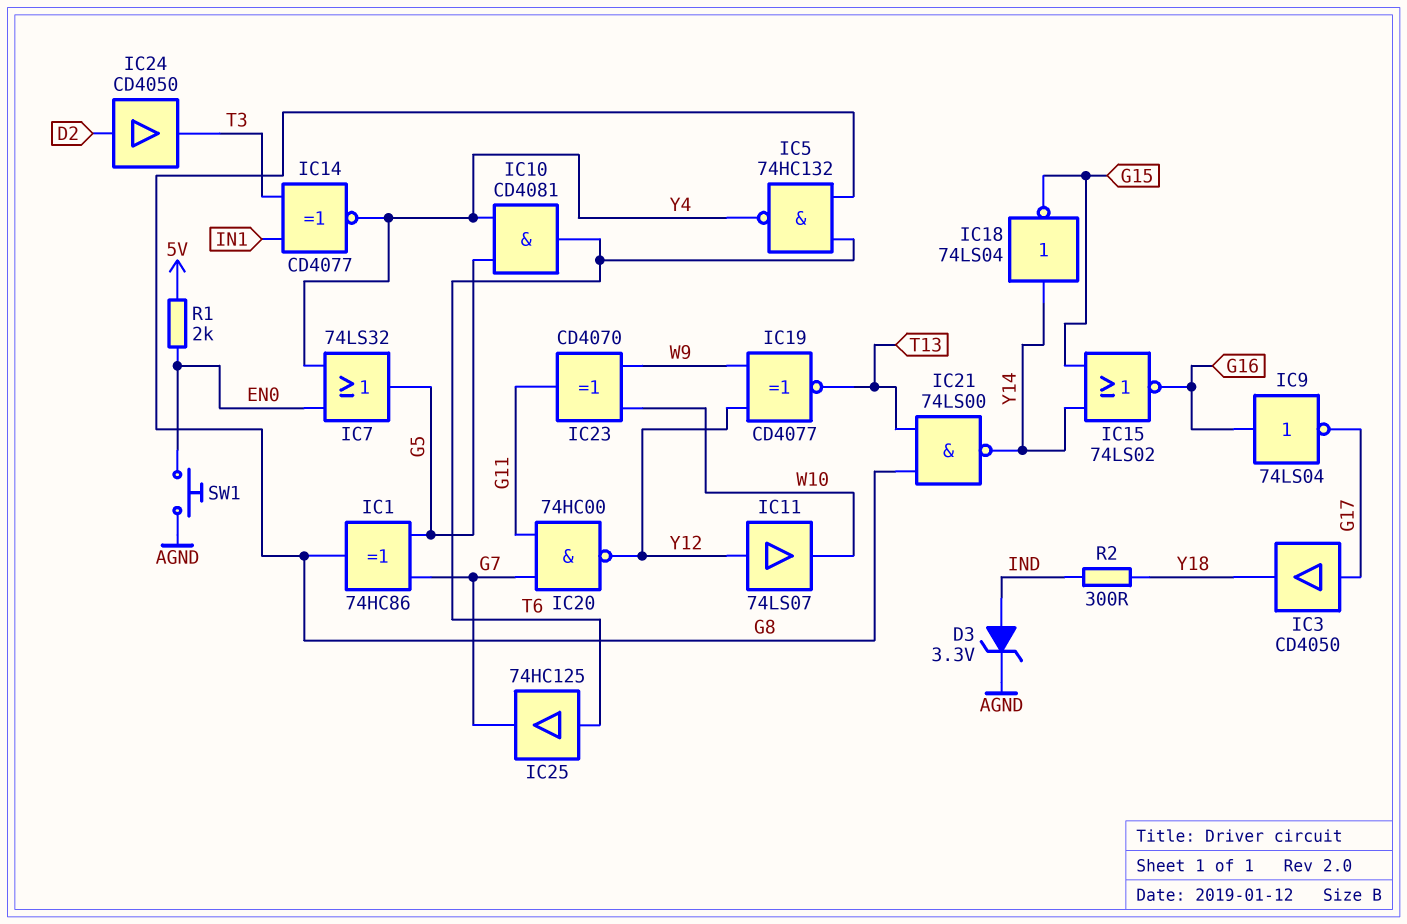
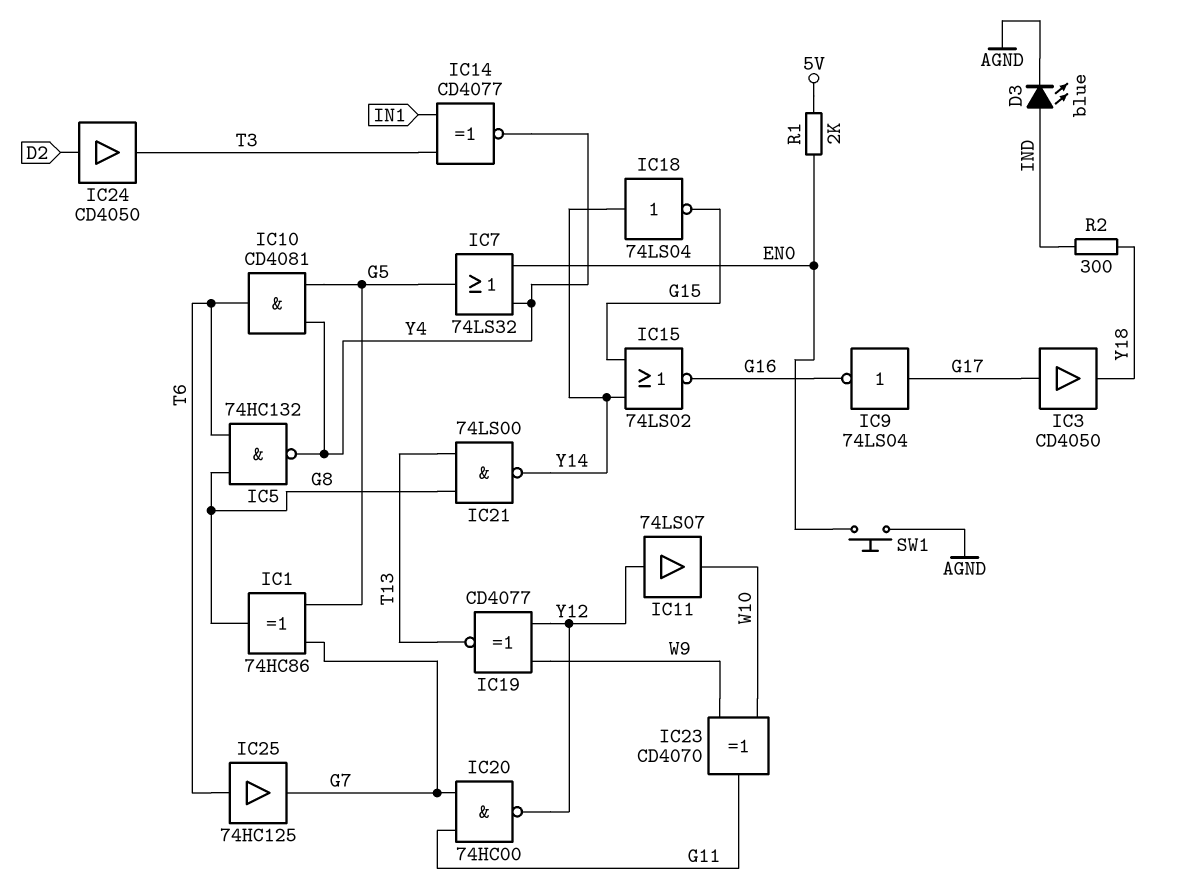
D3: zener 3.3V (A IND, K AGND) -> LED blue (A IND, K AGND)
IC9: NOT 74LS04 (in G16, out G17) -> NOT 74LS04 (in G17, out G16)

